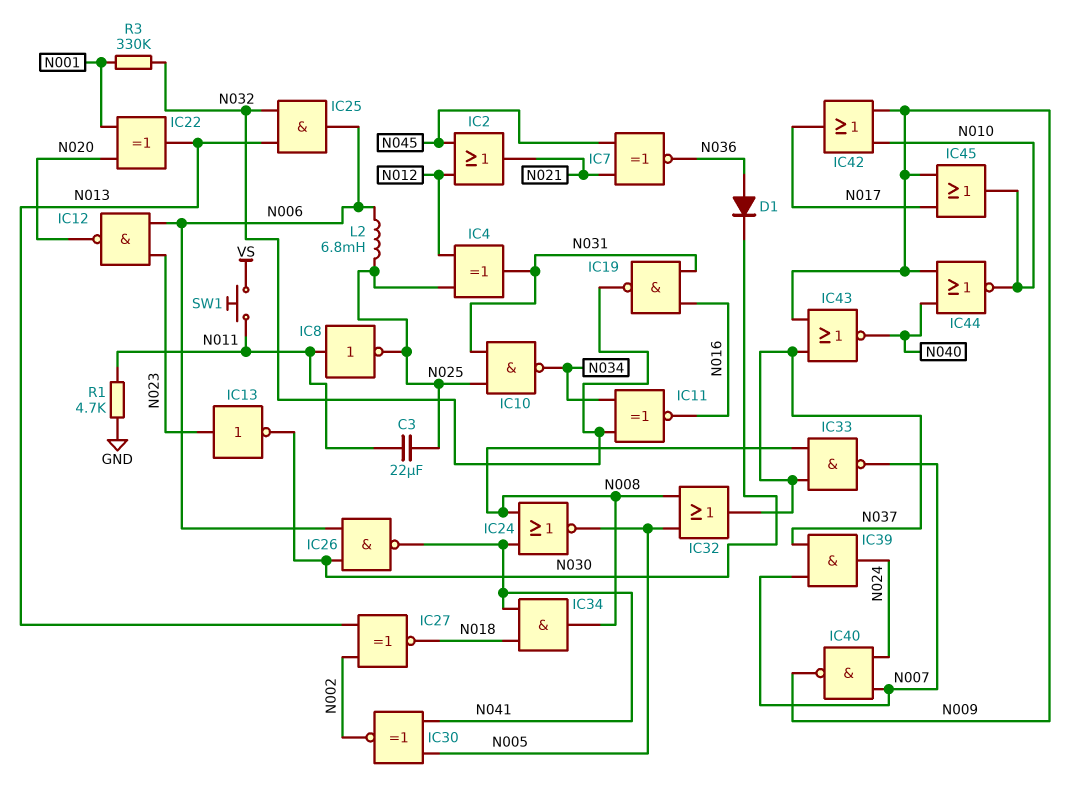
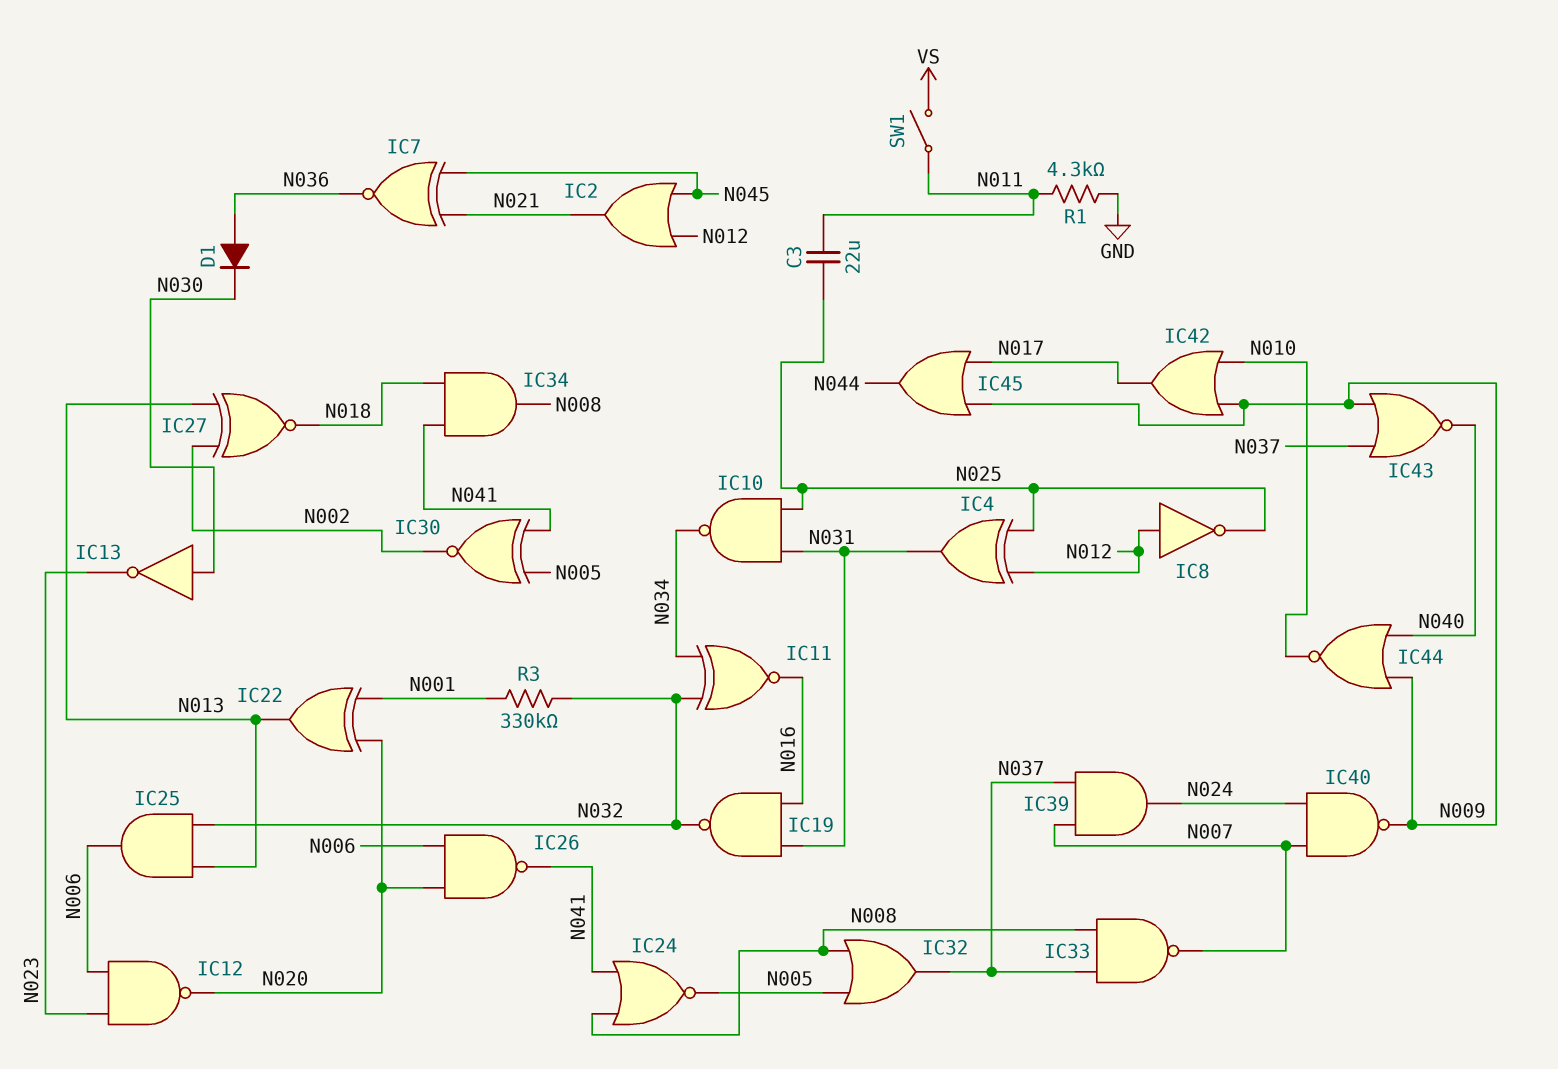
IC8: NOT (in N011, out N025) -> NOT (in N012, out N025)
IC13: NOT (in N023, out N030) -> NOT (in N030, out N023)
IC26: NAND (in N006, in N030, out N041) -> NAND (in N006, in N020, out N041)
IC45: OR (in N009, in N017, out N010) -> OR (in N009, in N017, out N044)
L2: 6.8mH (N006, N025) -> none
R1: 4.7k (GND, N011) -> 4.3k (GND, N011)
SW1: button (N011, VS) -> switch (N011, VS)

